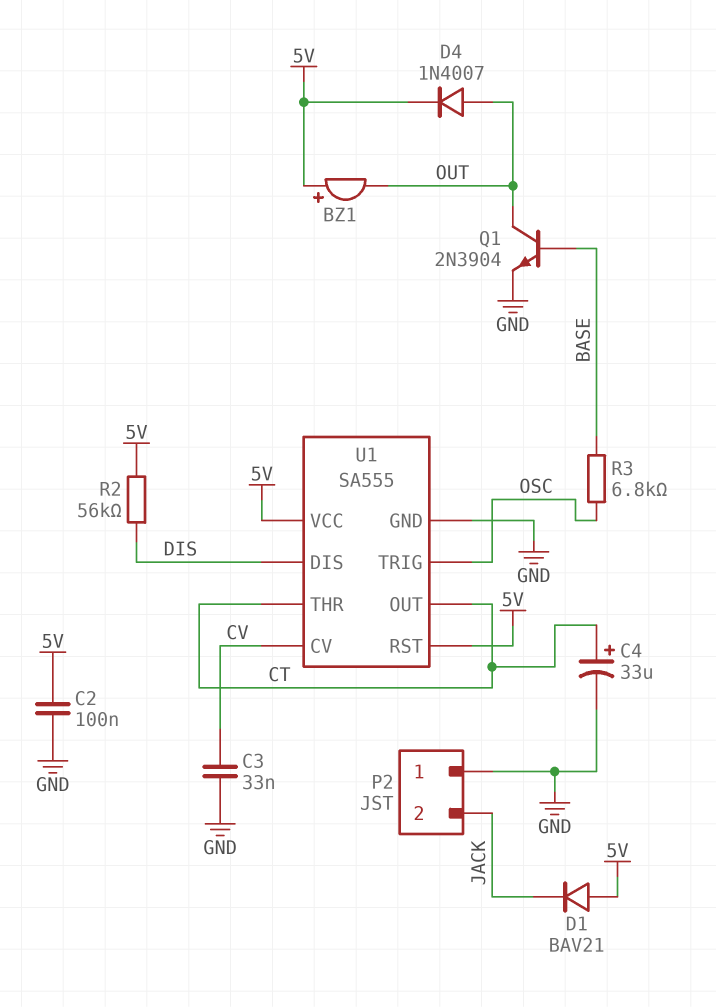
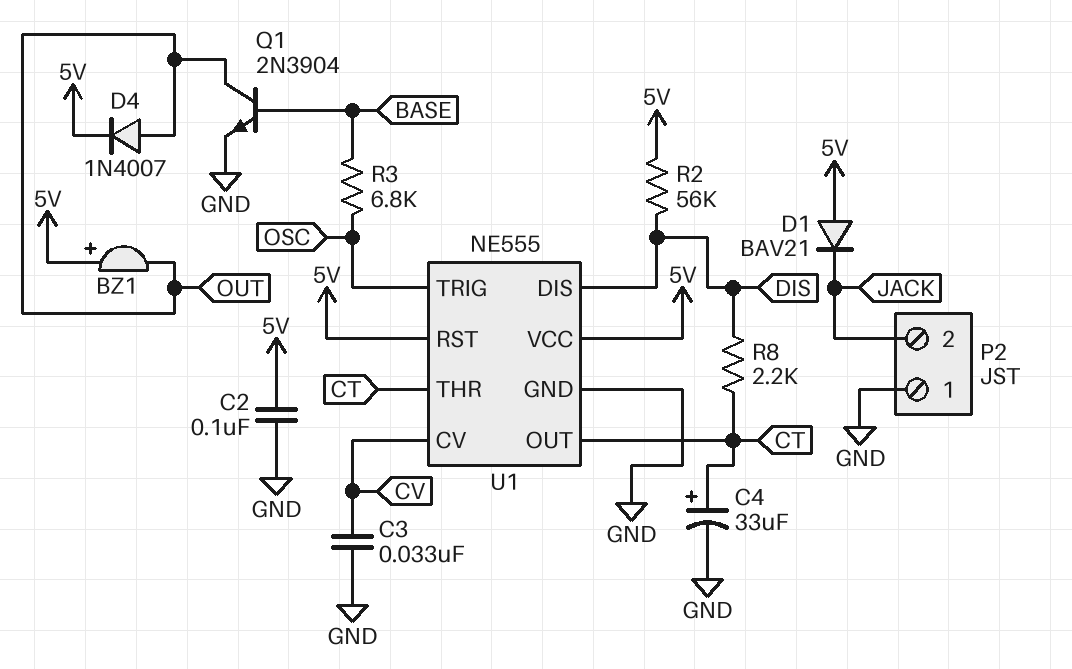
R8: none -> 2.2k (CT, DIS)
U1: SA555 -> NE555

